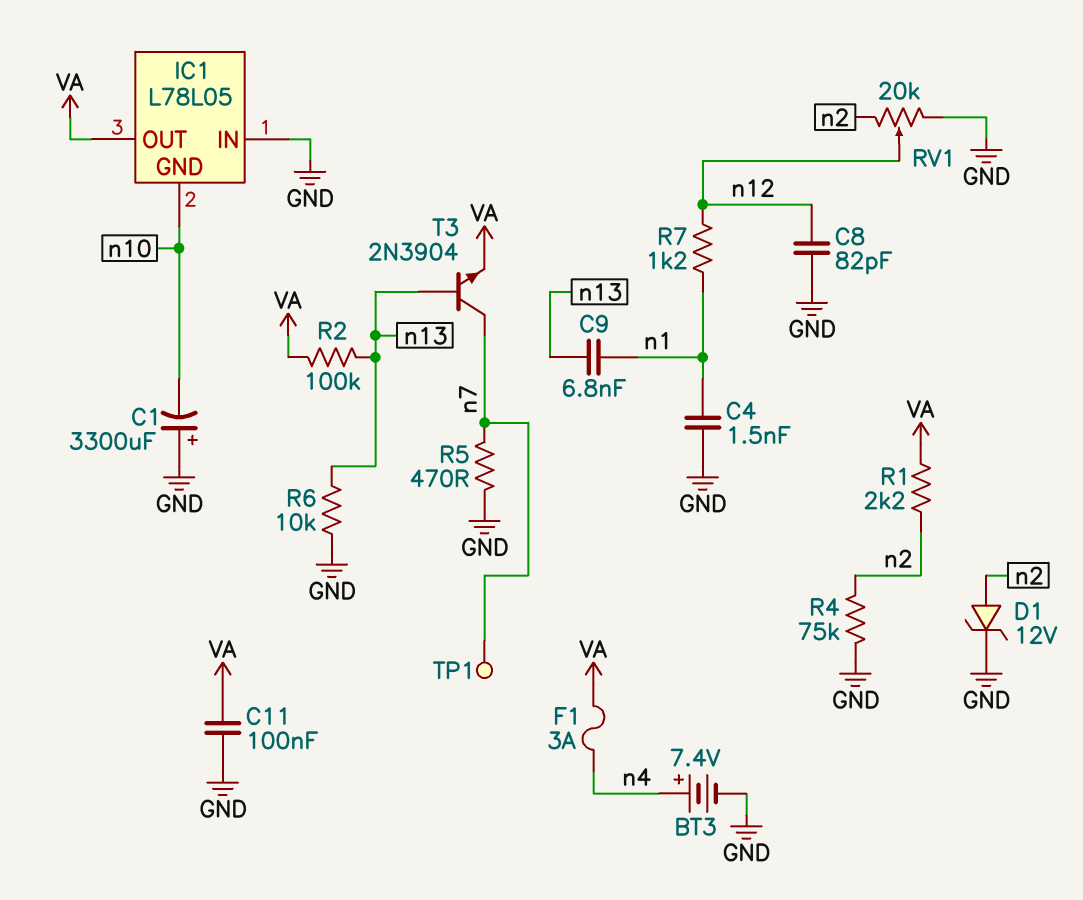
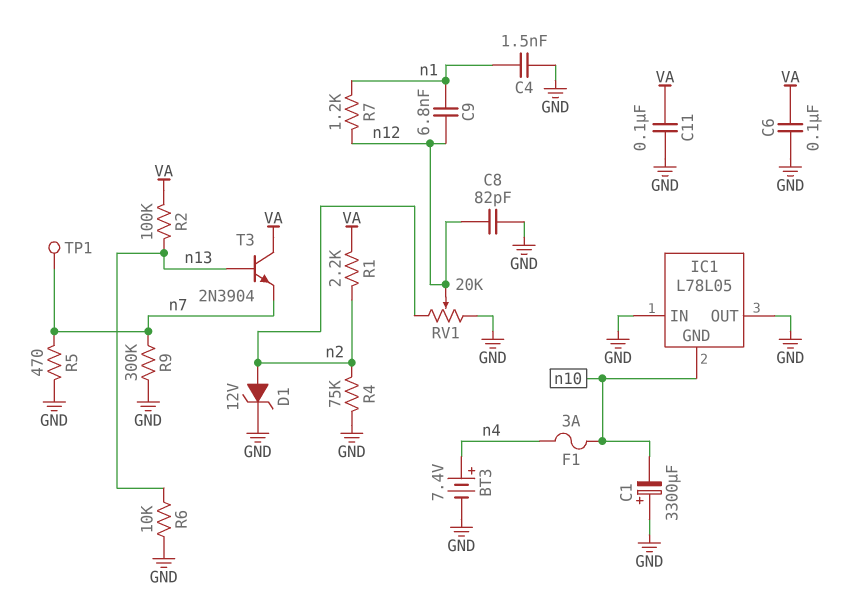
C6: none -> 100nF (GND, VA)
C9: 6.8nF (n1, n13) -> 6.8nF (n1, n12)
F1: 3A (VA, n4) -> 3A (n4, n10)
IC1 pin OUT: VA -> GND
R9: none -> 300k (GND, n7)
T3: NPN 2N3904 (B n13, C n7, E VA) -> NPN 2N3904 (B n13, C VA, E n7)

